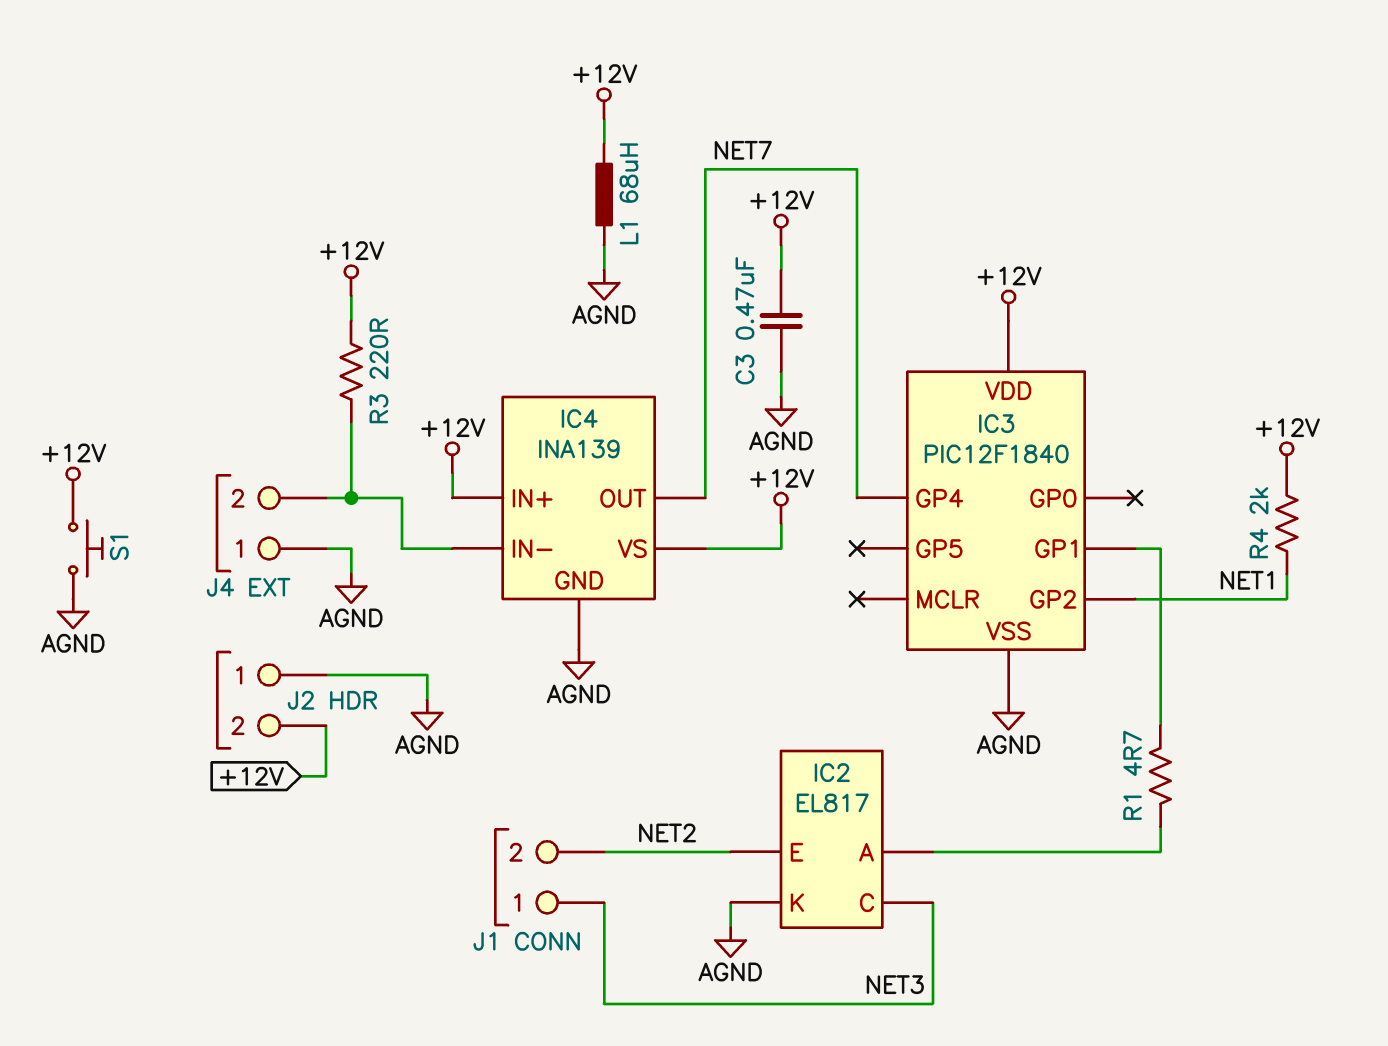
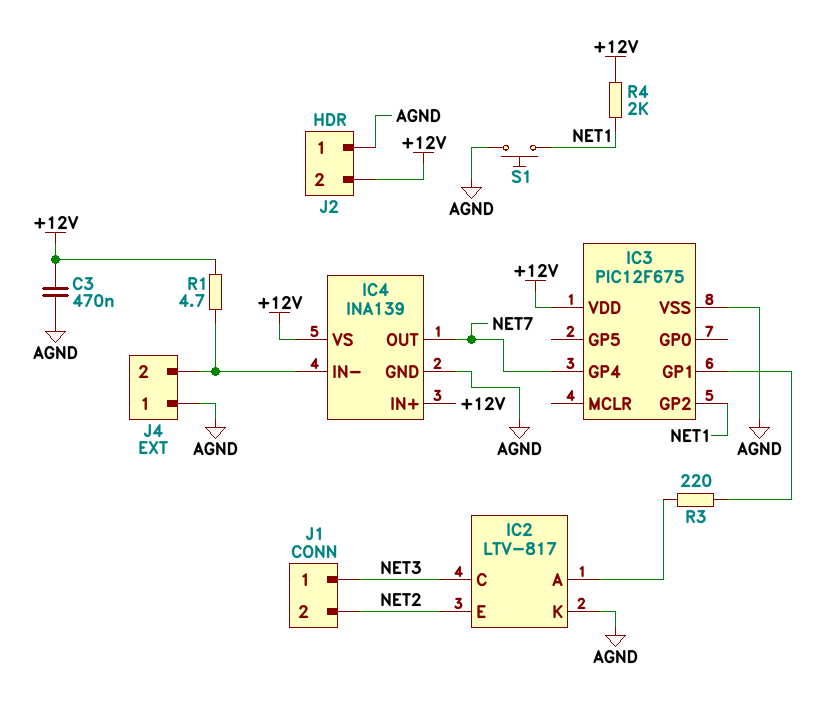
IC2: EL817 -> LTV-817
IC3: PIC12F1840 -> PIC12F675
L1: 68uH (+12V, AGND) -> none
R1: 4.7 (IC2/A, IC3/GP1) -> 4.7 (+12V, IC4/IN-)
R3: 220 (+12V, IC4/IN-) -> 220 (IC2/A, IC3/GP1)
S1: button (+12V, AGND) -> button (AGND, NET1)

